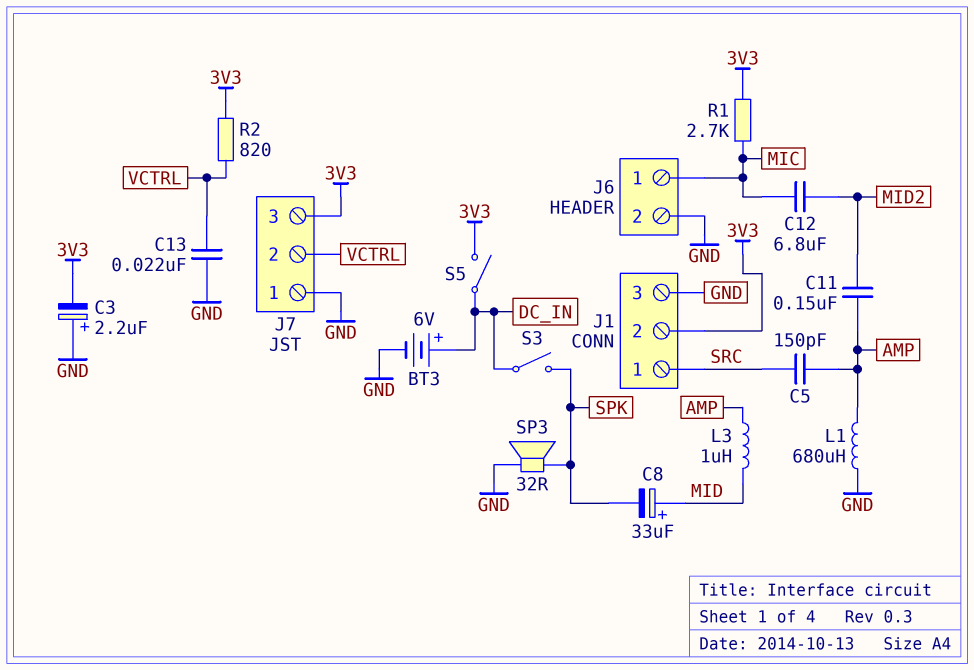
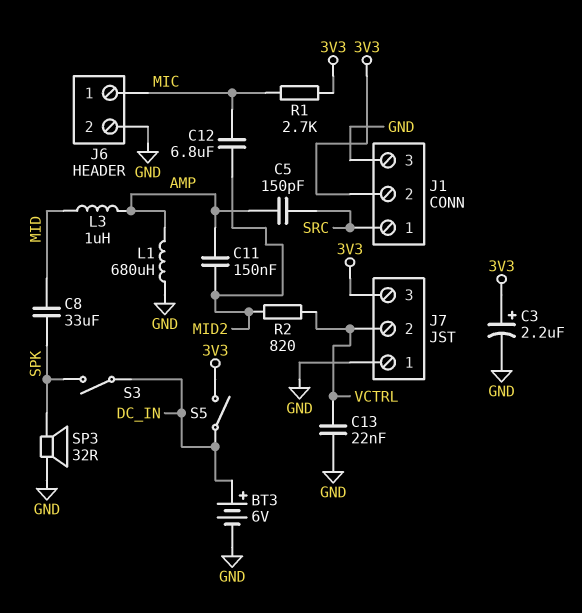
C3: 2.2uF (plus GND, minus 3V3) -> 2.2uF (plus 3V3, minus GND)
C8: 33uF (plus MID, minus SPK) -> 33uF (MID, SPK)
R2: 820 (3V3, VCTRL) -> 820 (MID2, VCTRL)

